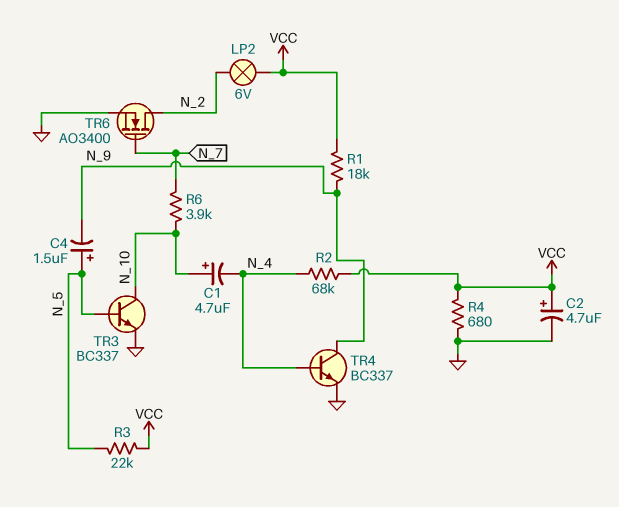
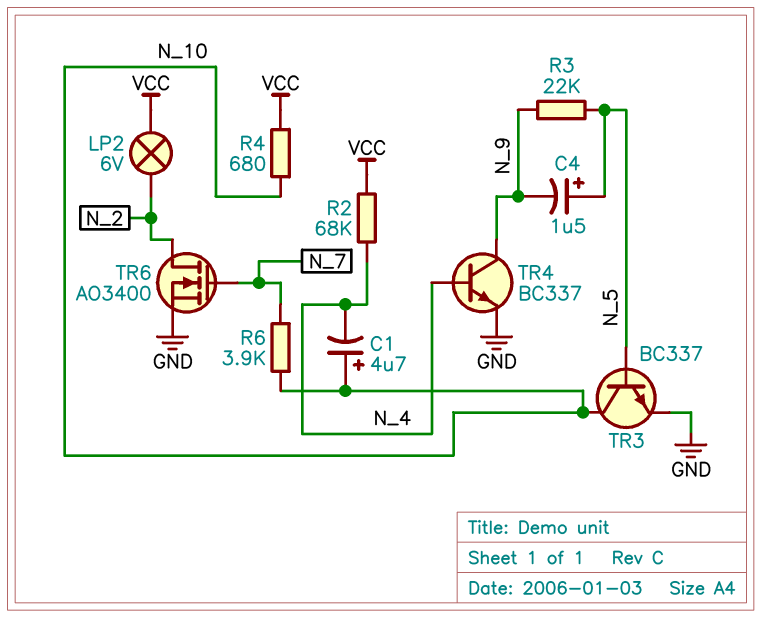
C2: 4.7uF (plus VCC, minus GND) -> none
R1: 18k (N_9, VCC) -> none
R3: 22k (N_5, VCC) -> 22k (N_5, N_9)
R4: 680 (GND, VCC) -> 680 (N_10, VCC)

